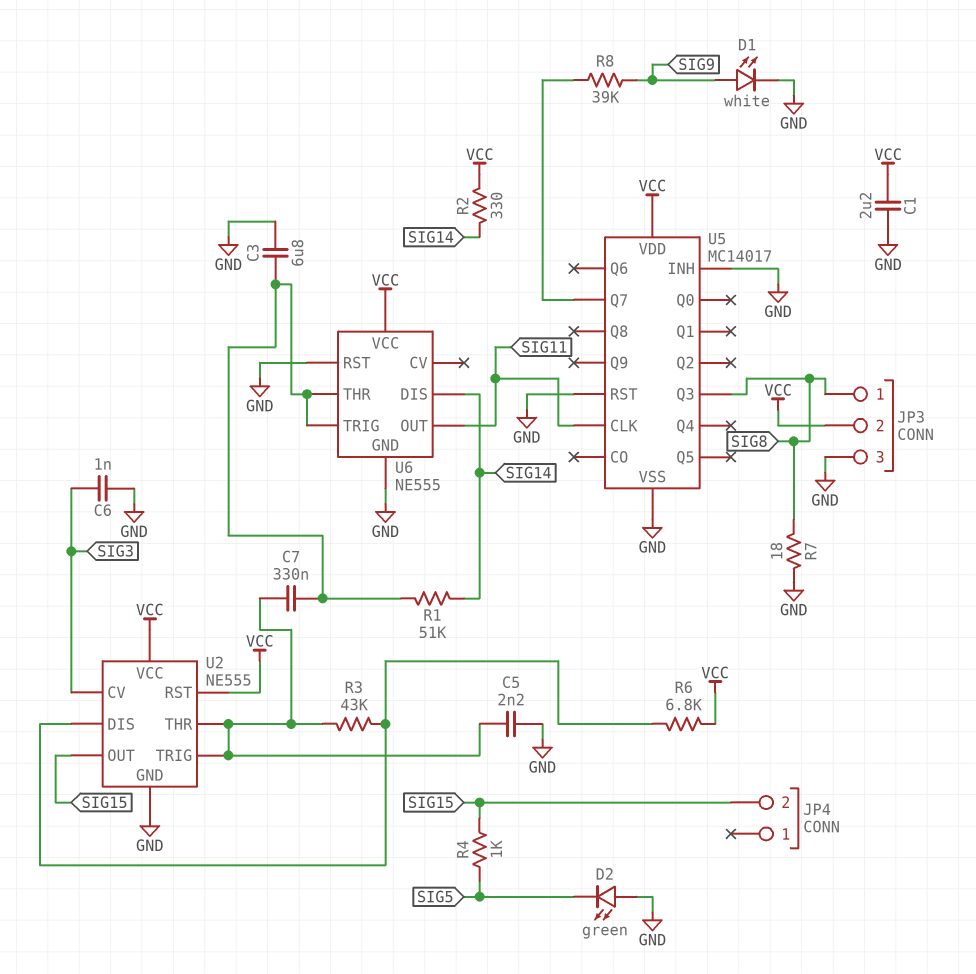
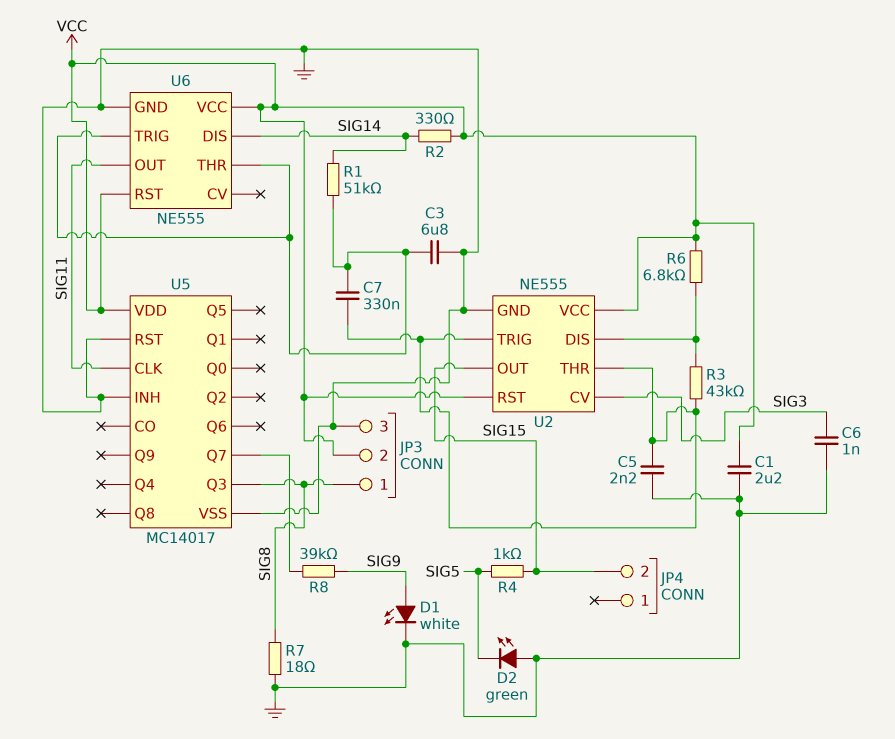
U6 pin RST: GND -> VCC

